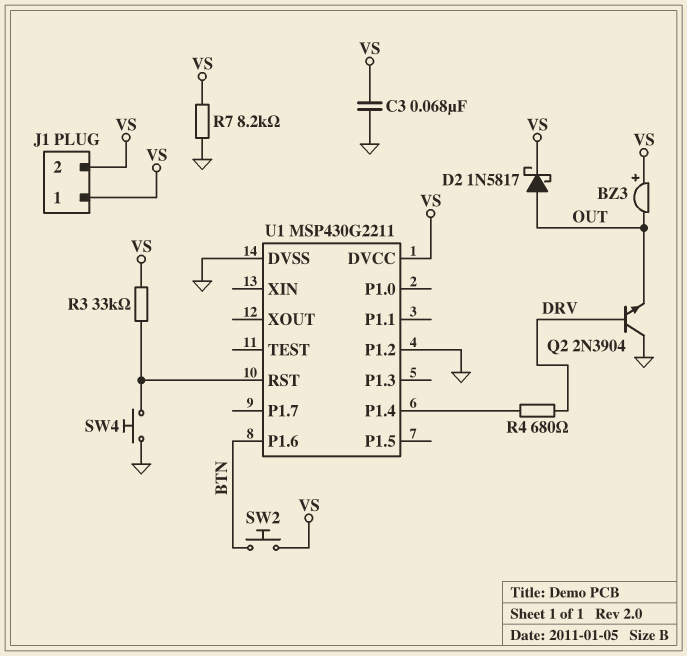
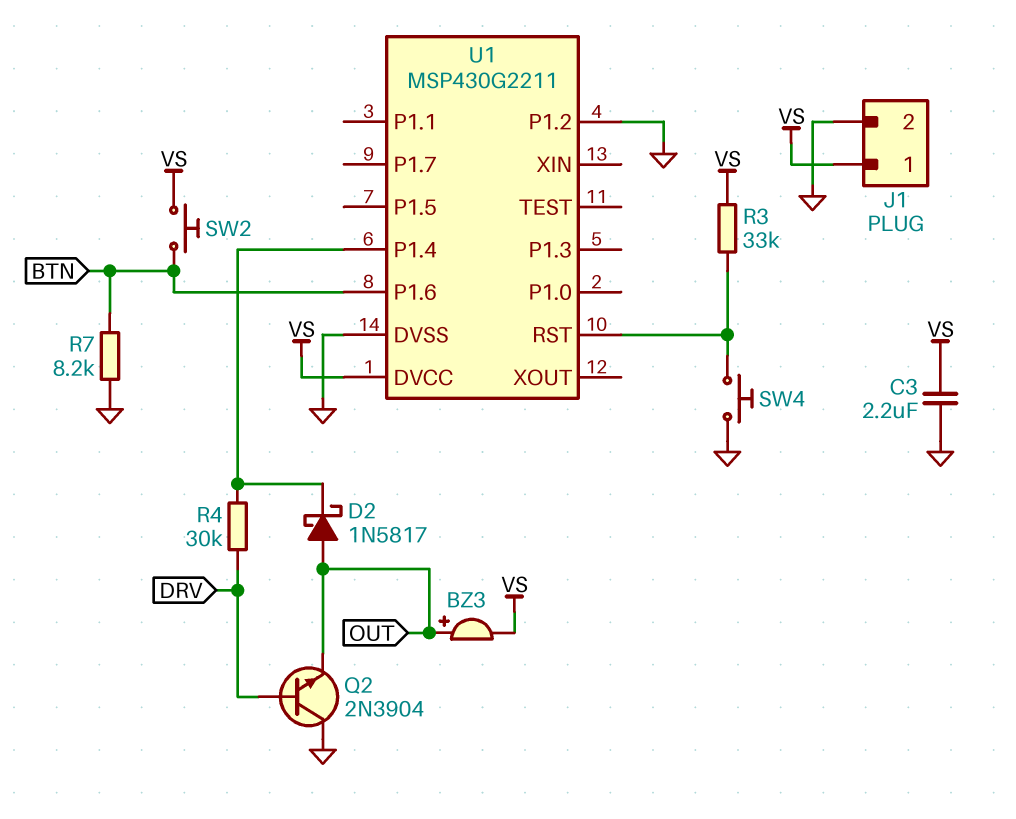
BZ3: buzzer (plus VS, minus OUT) -> buzzer (plus OUT, minus VS)
C3: 68nF (GND, VS) -> 2.2uF (GND, VS)
D2: schottky 1N5817 (A OUT, K VS) -> schottky 1N5817 (A OUT, K U1/P1.4)
J1 pin 2: VS -> GND
R4: 680 (DRV, U1/P1.4) -> 30k (DRV, U1/P1.4)
R7: 8.2k (GND, VS) -> 8.2k (BTN, GND)

